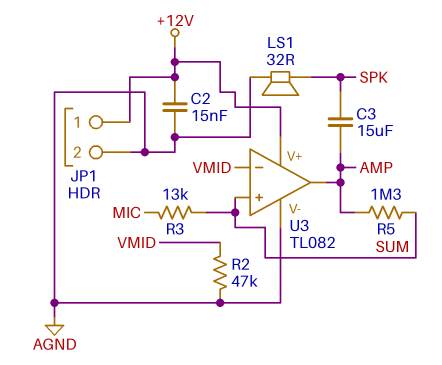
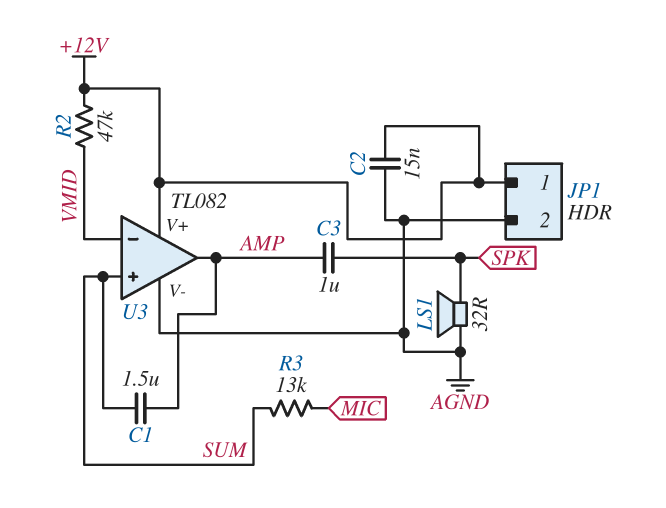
C1: none -> 1.5uF (AMP, SUM)
C3: 15uF (AMP, SPK) -> 1uF (AMP, SPK)
R2: 47k (AGND, VMID) -> 47k (+12V, VMID)
R5: 1.3M (AMP, SUM) -> none

